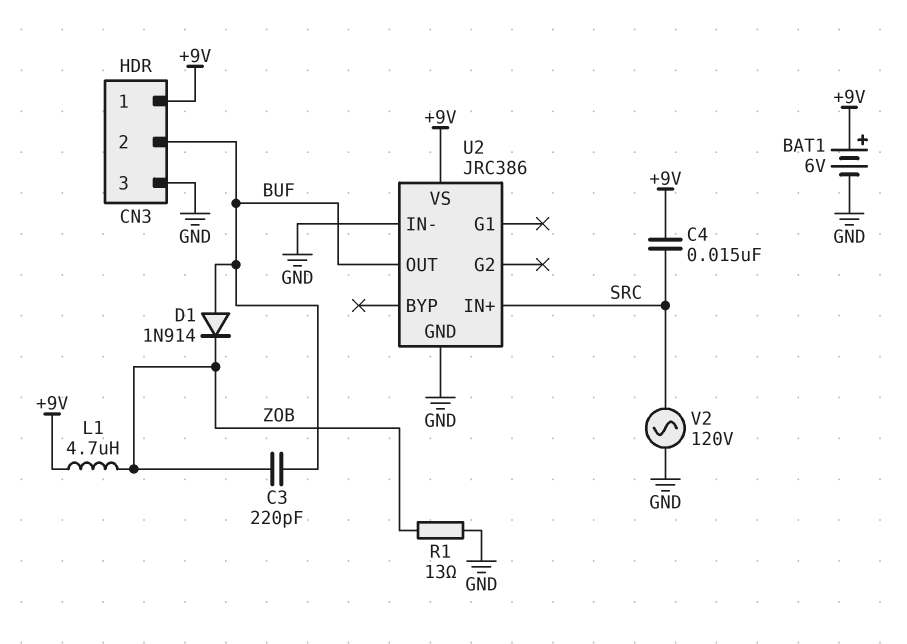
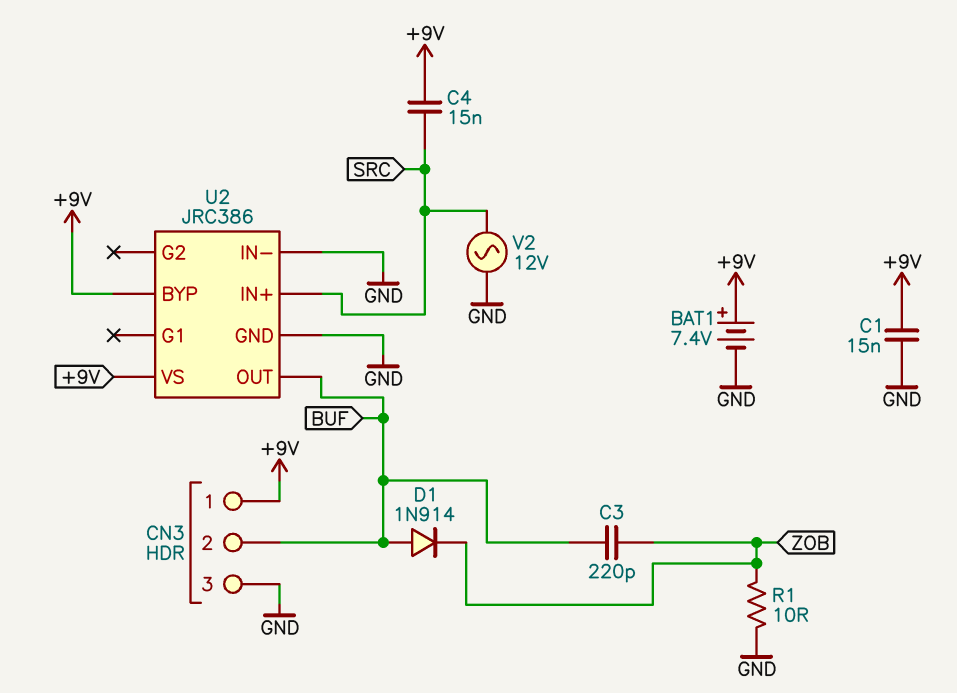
BAT1: 6V (plus +9V, minus GND) -> 7.4V (plus +9V, minus GND)
C1: none -> 15nF (+9V, GND)
L1: 4.7uH (+9V, ZOB) -> none
R1: 13 (GND, ZOB) -> 10 (GND, ZOB)
U2 pin BYP: none -> +9V
V2: AC 120V (GND, SRC) -> AC 12V (GND, SRC)

